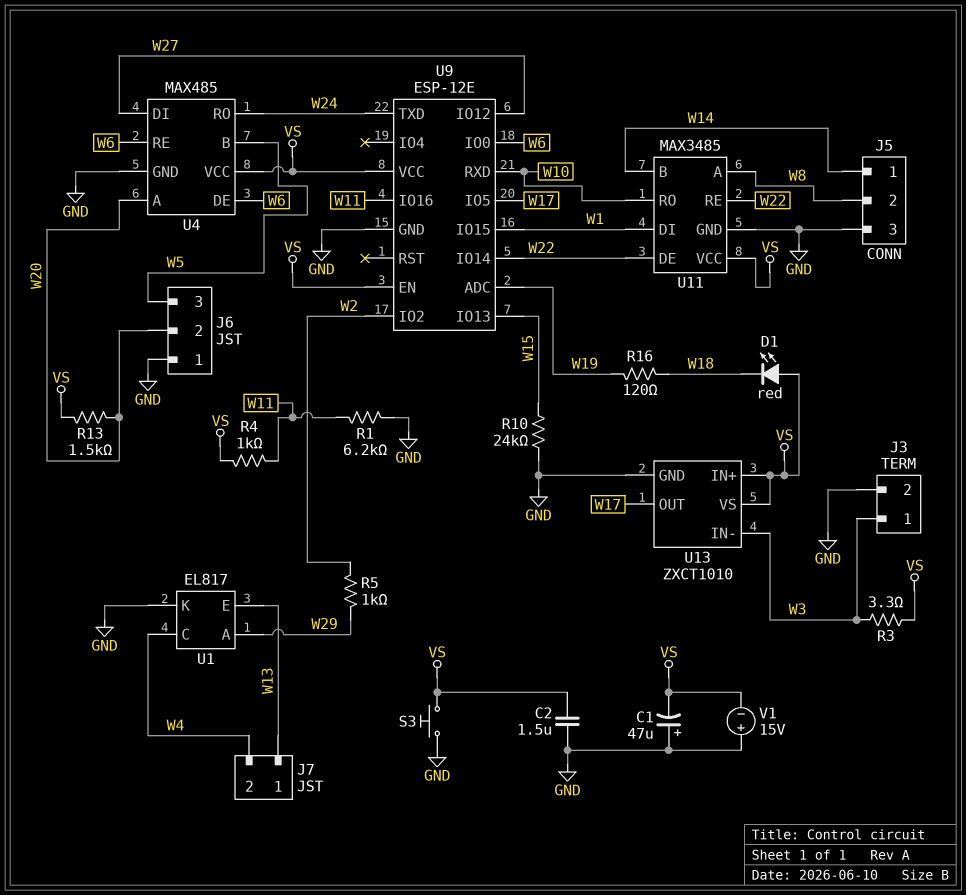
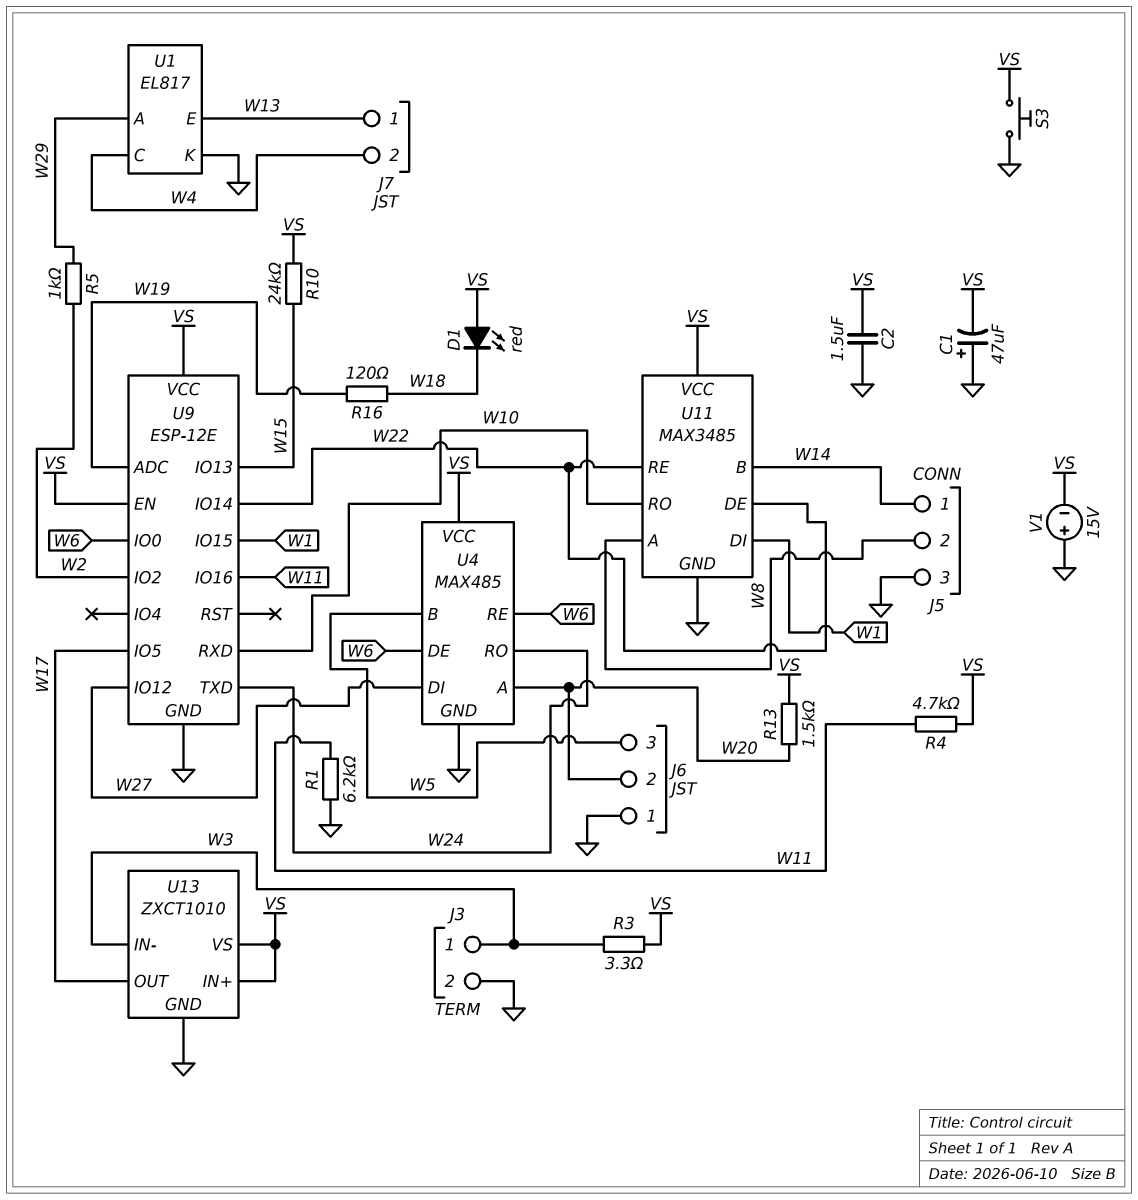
R4: 1k (VS, W11) -> 4.7k (VS, W11)
R10: 24k (GND, W15) -> 24k (VS, W15)

